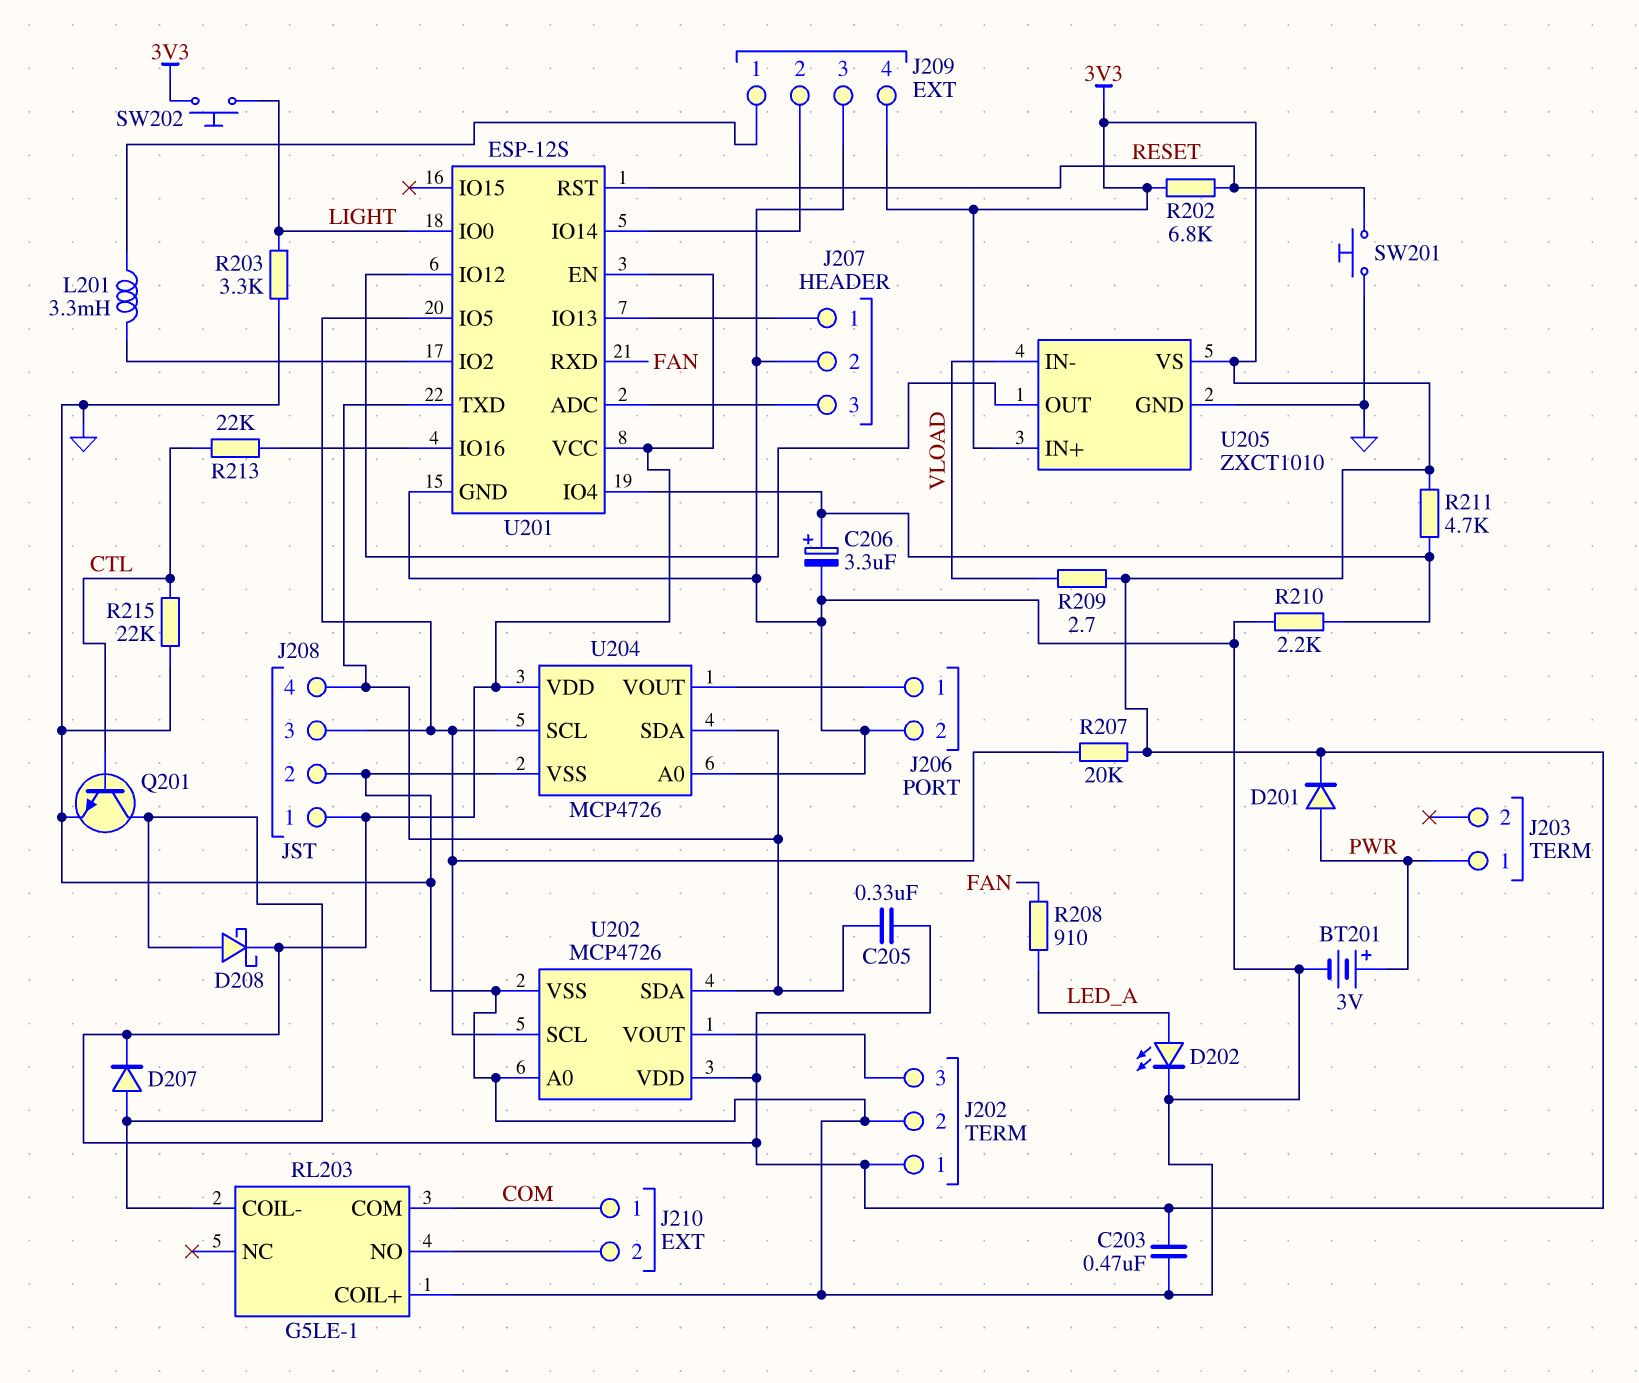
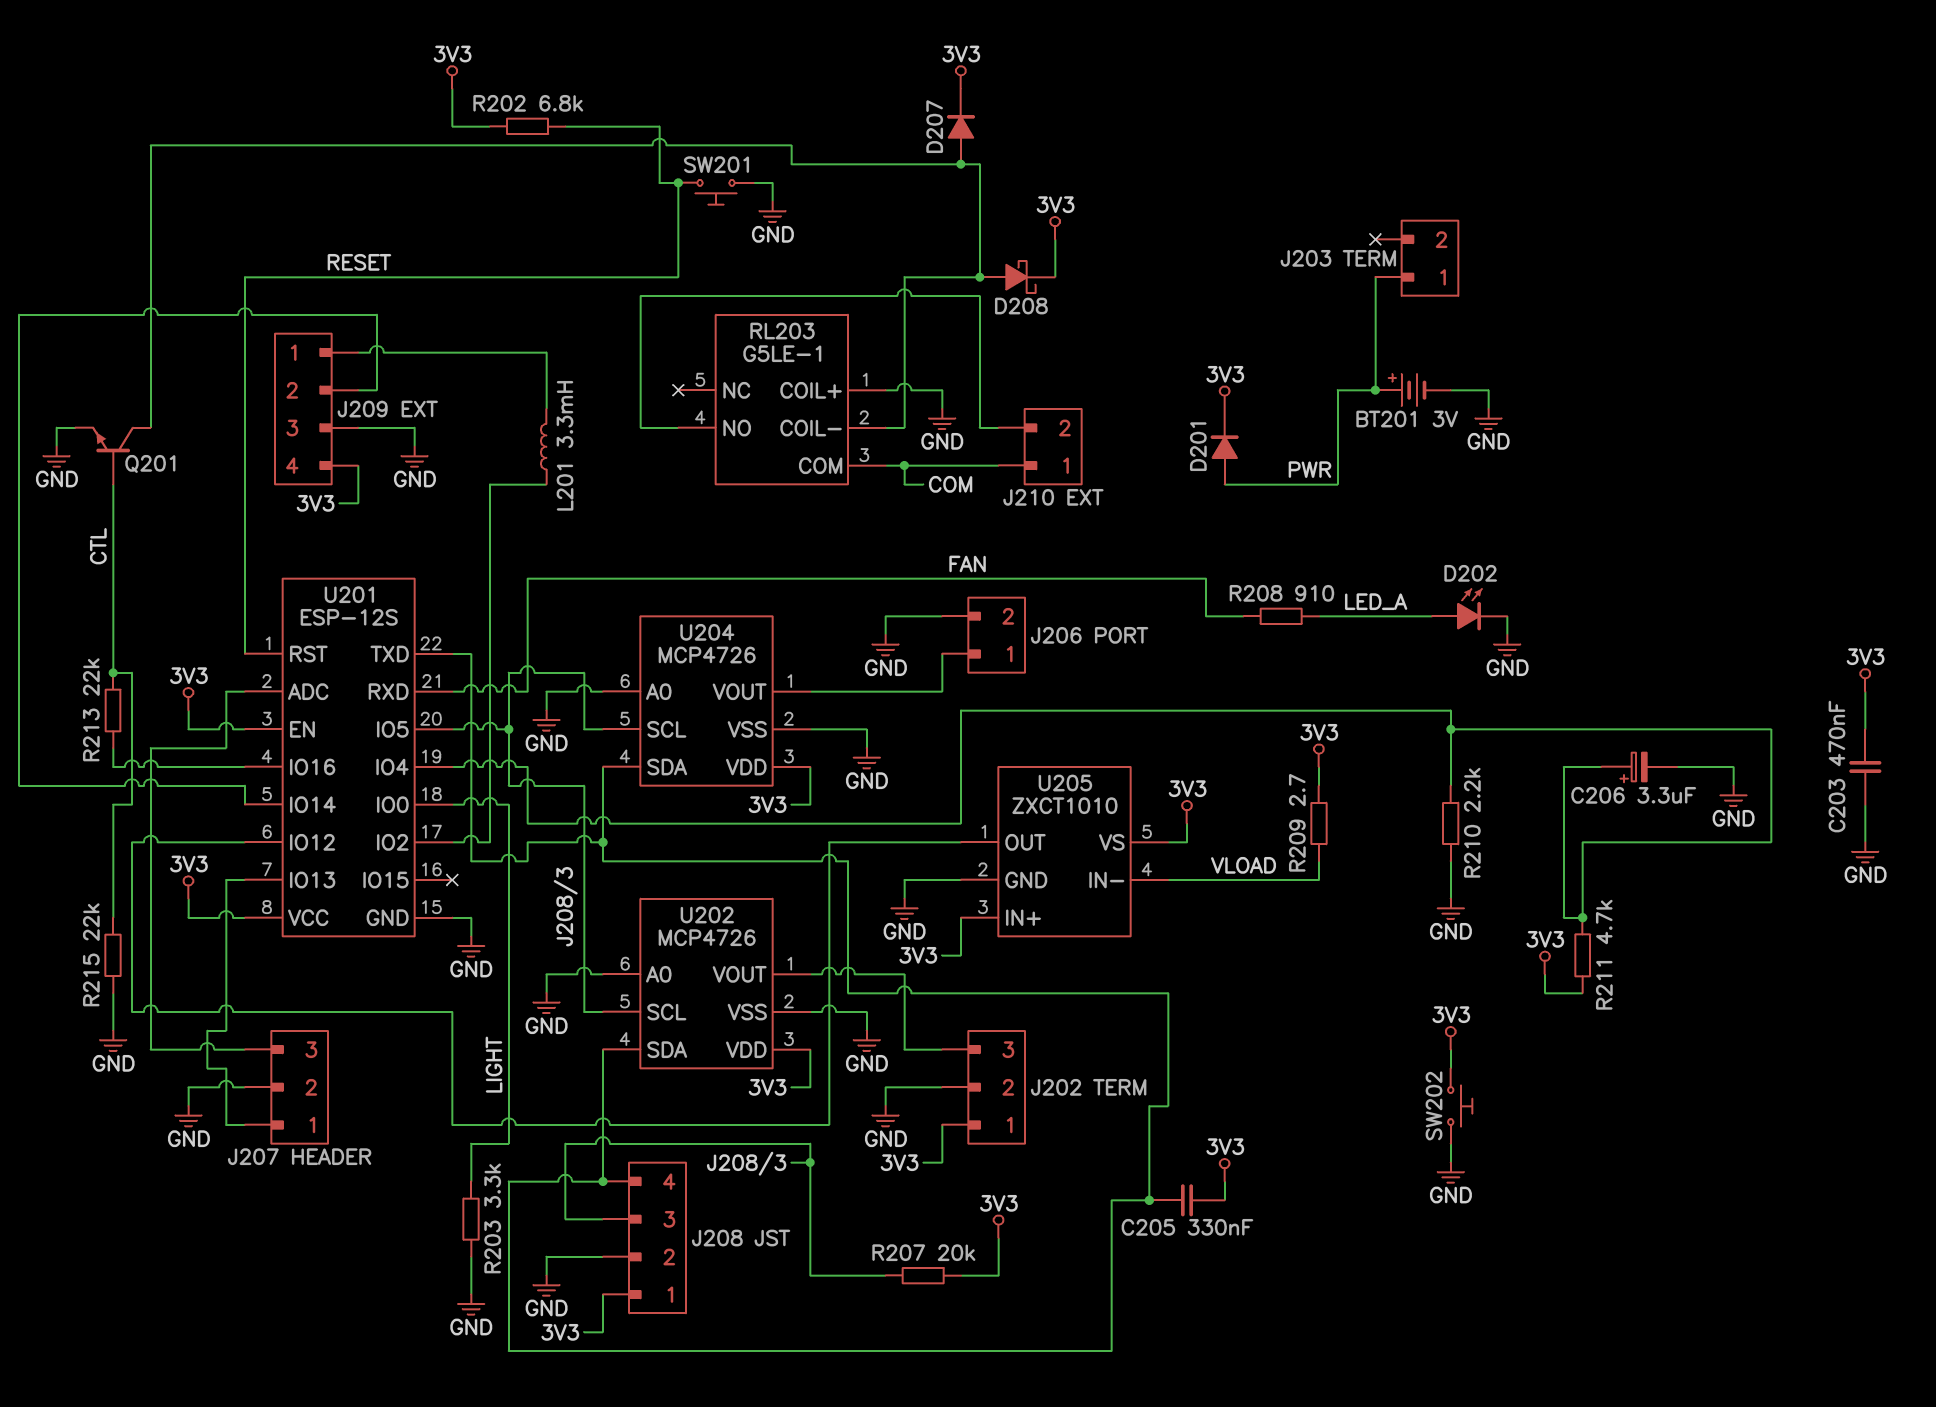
SW202: button (3V3, LIGHT) -> button (3V3, GND)

